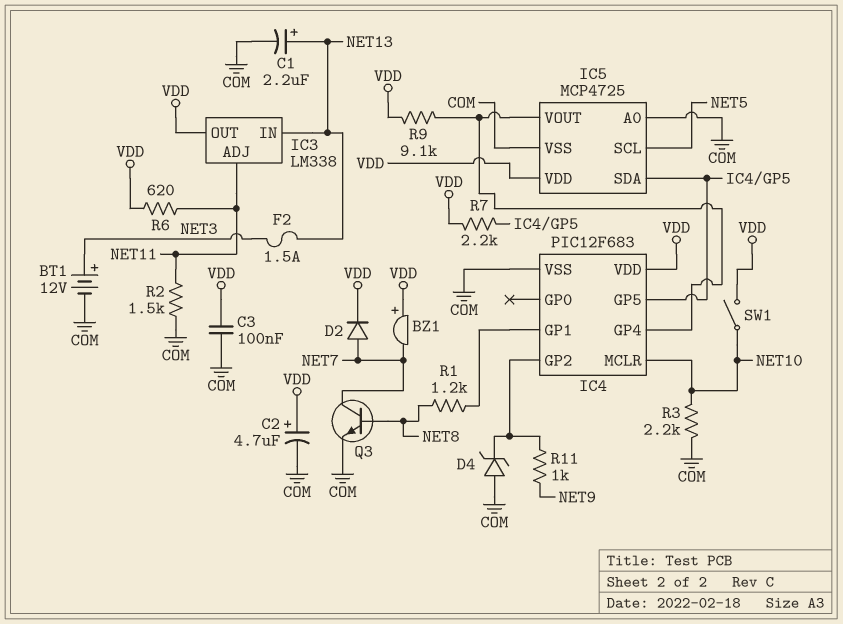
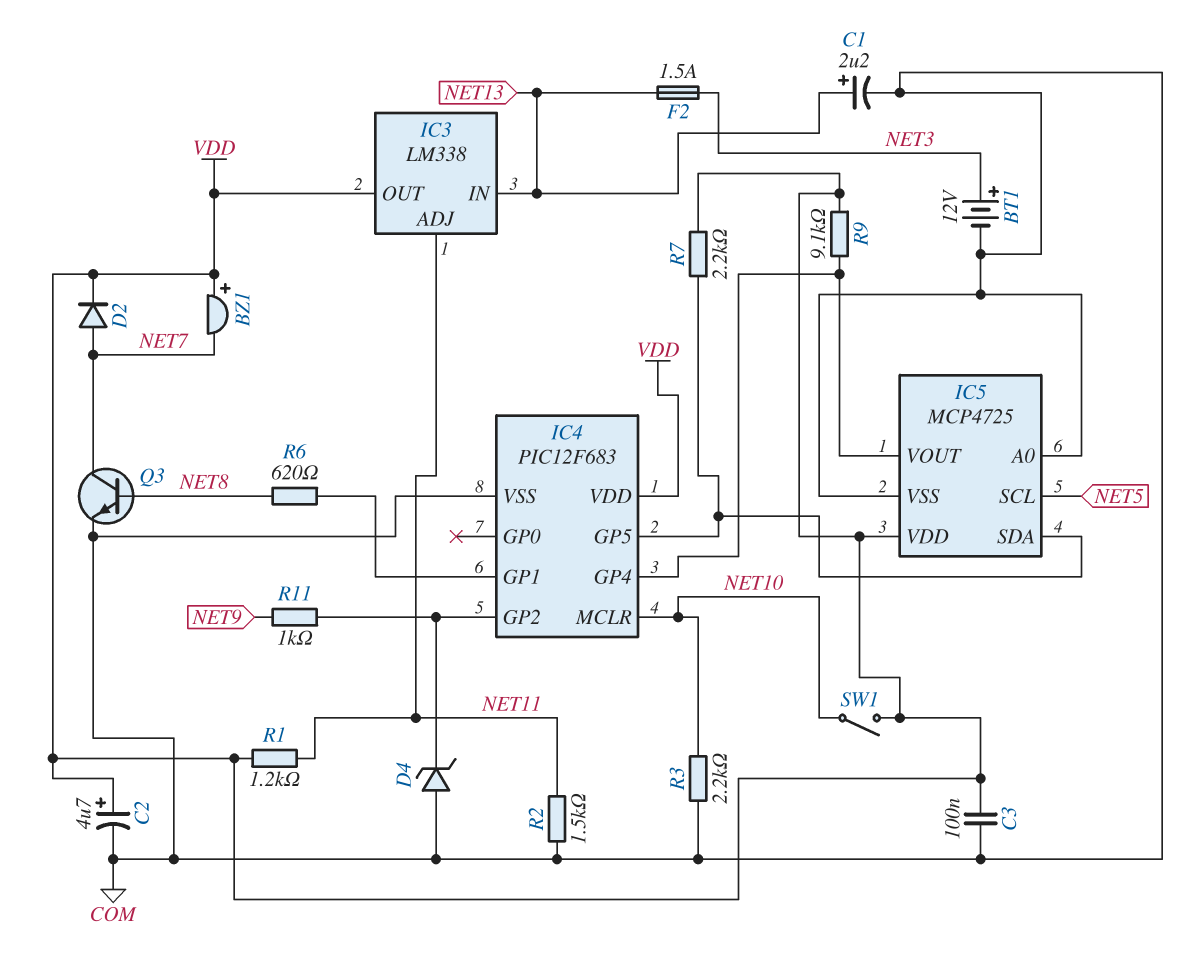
R1: 1.2k (IC4/GP1, NET8) -> 1.2k (NET11, VDD)
R6: 620 (NET11, VDD) -> 620 (IC4/GP1, NET8)

